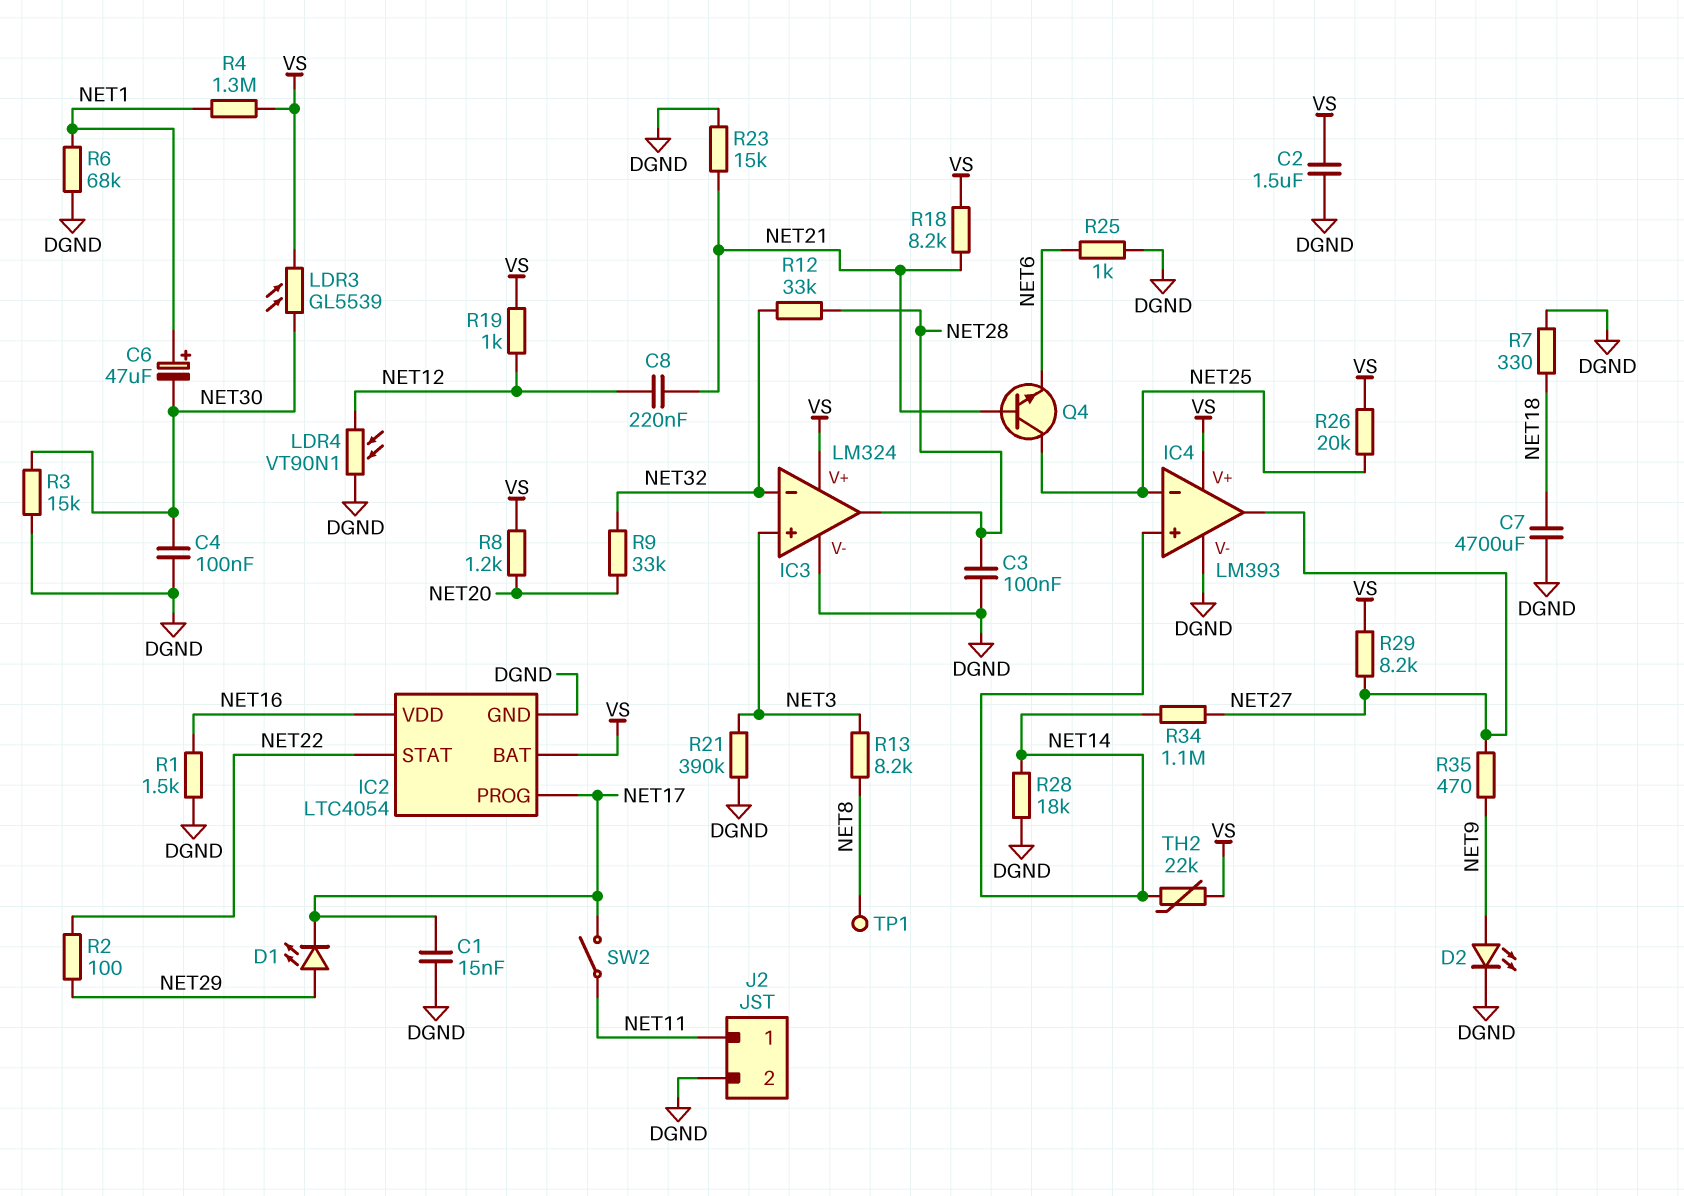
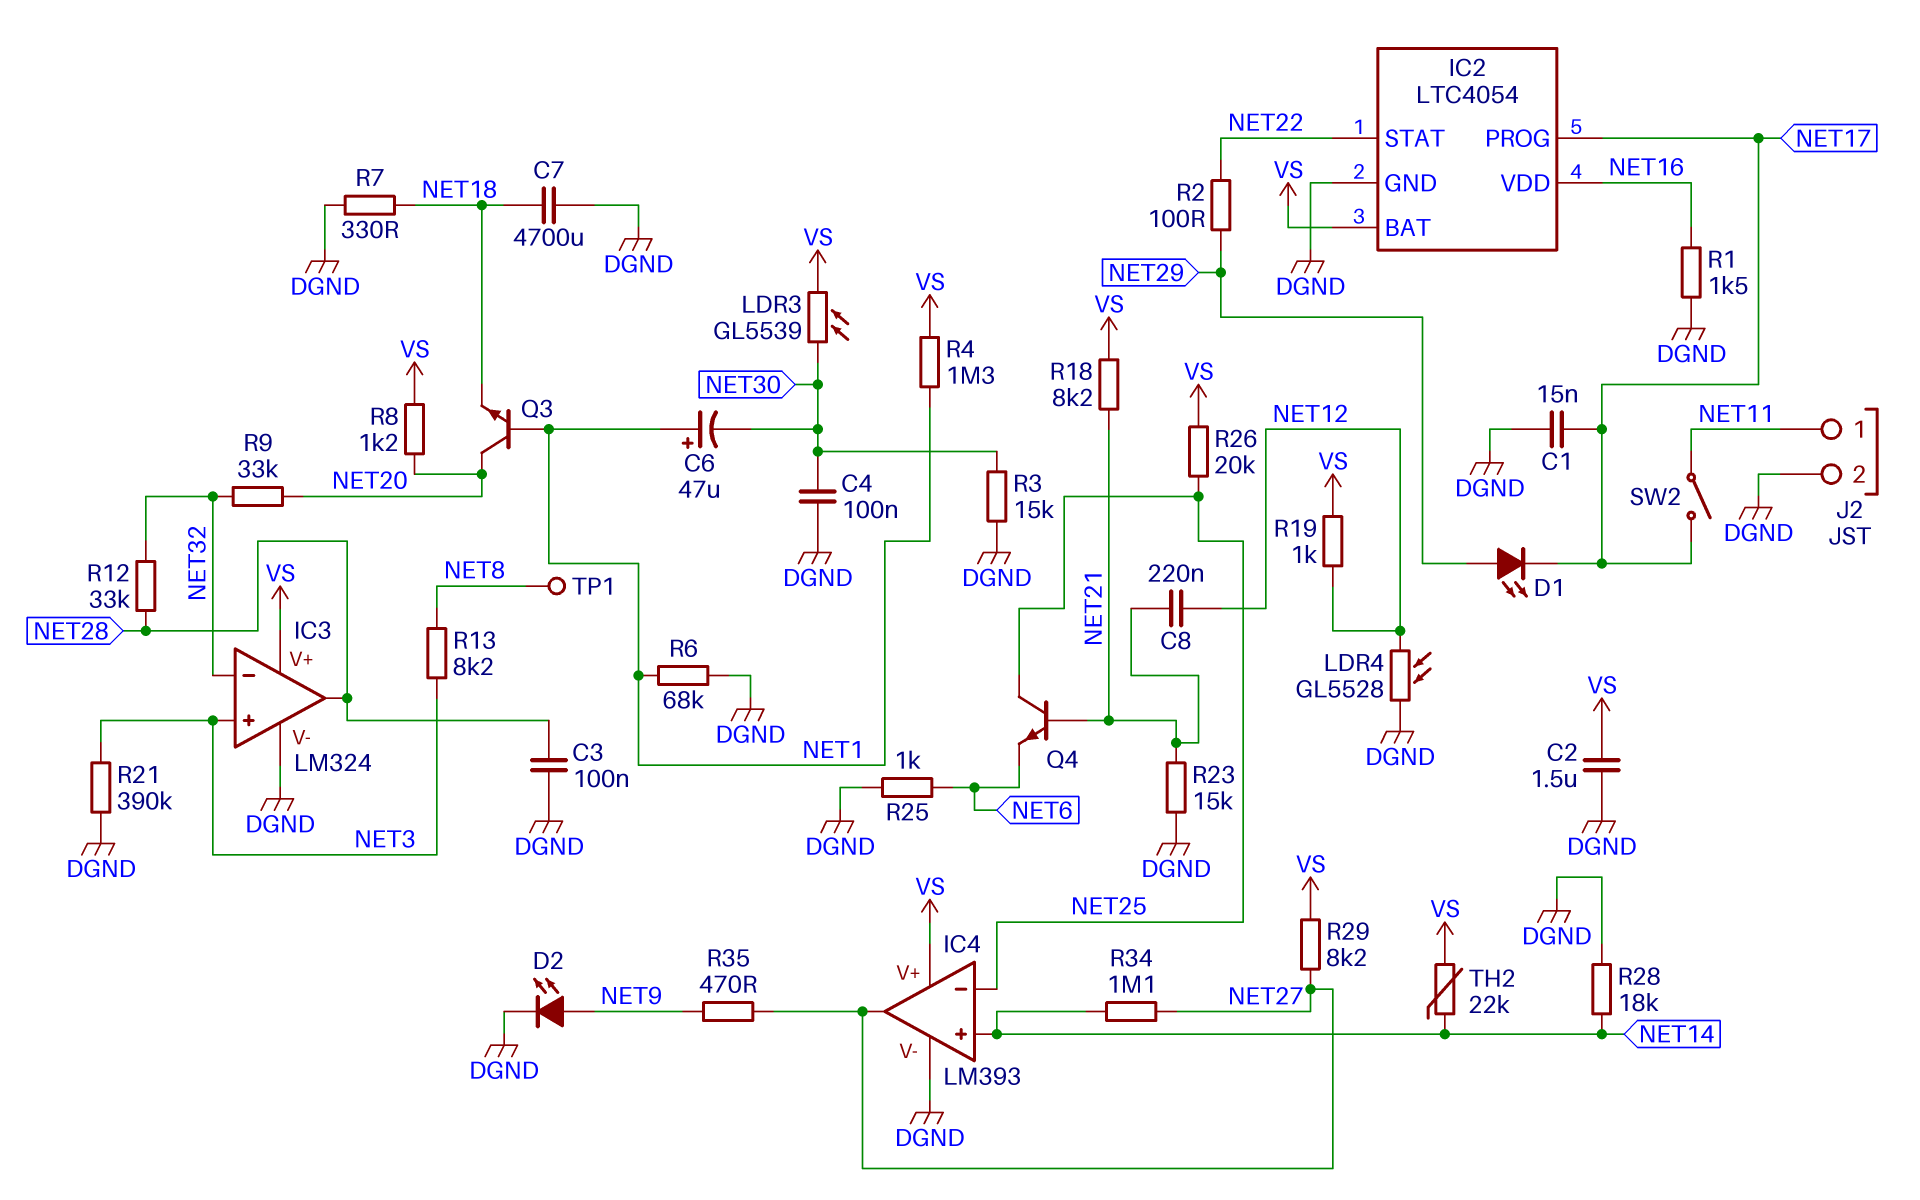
LDR4: VT90N1 (DGND, NET12) -> GL5528 (DGND, NET12)
Q3: none -> NPN (B NET1, C NET20, E NET18)

